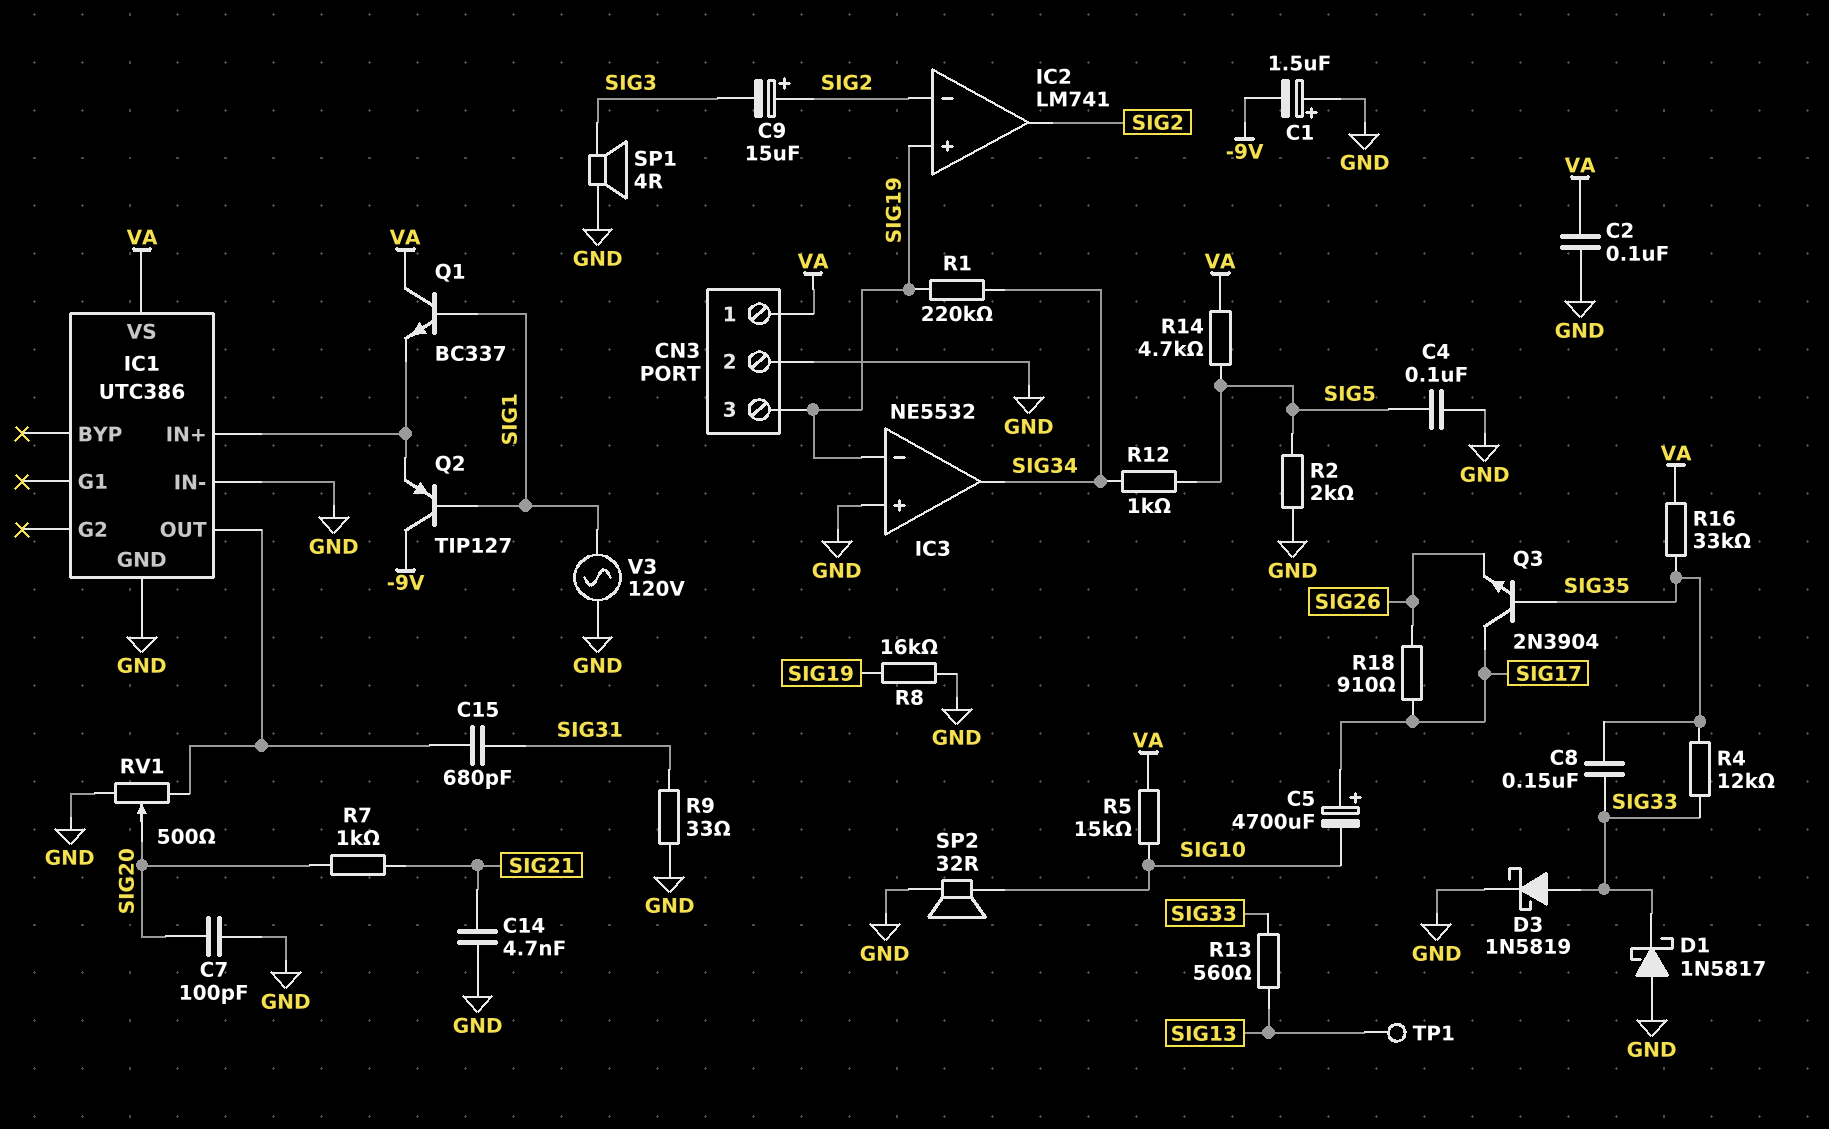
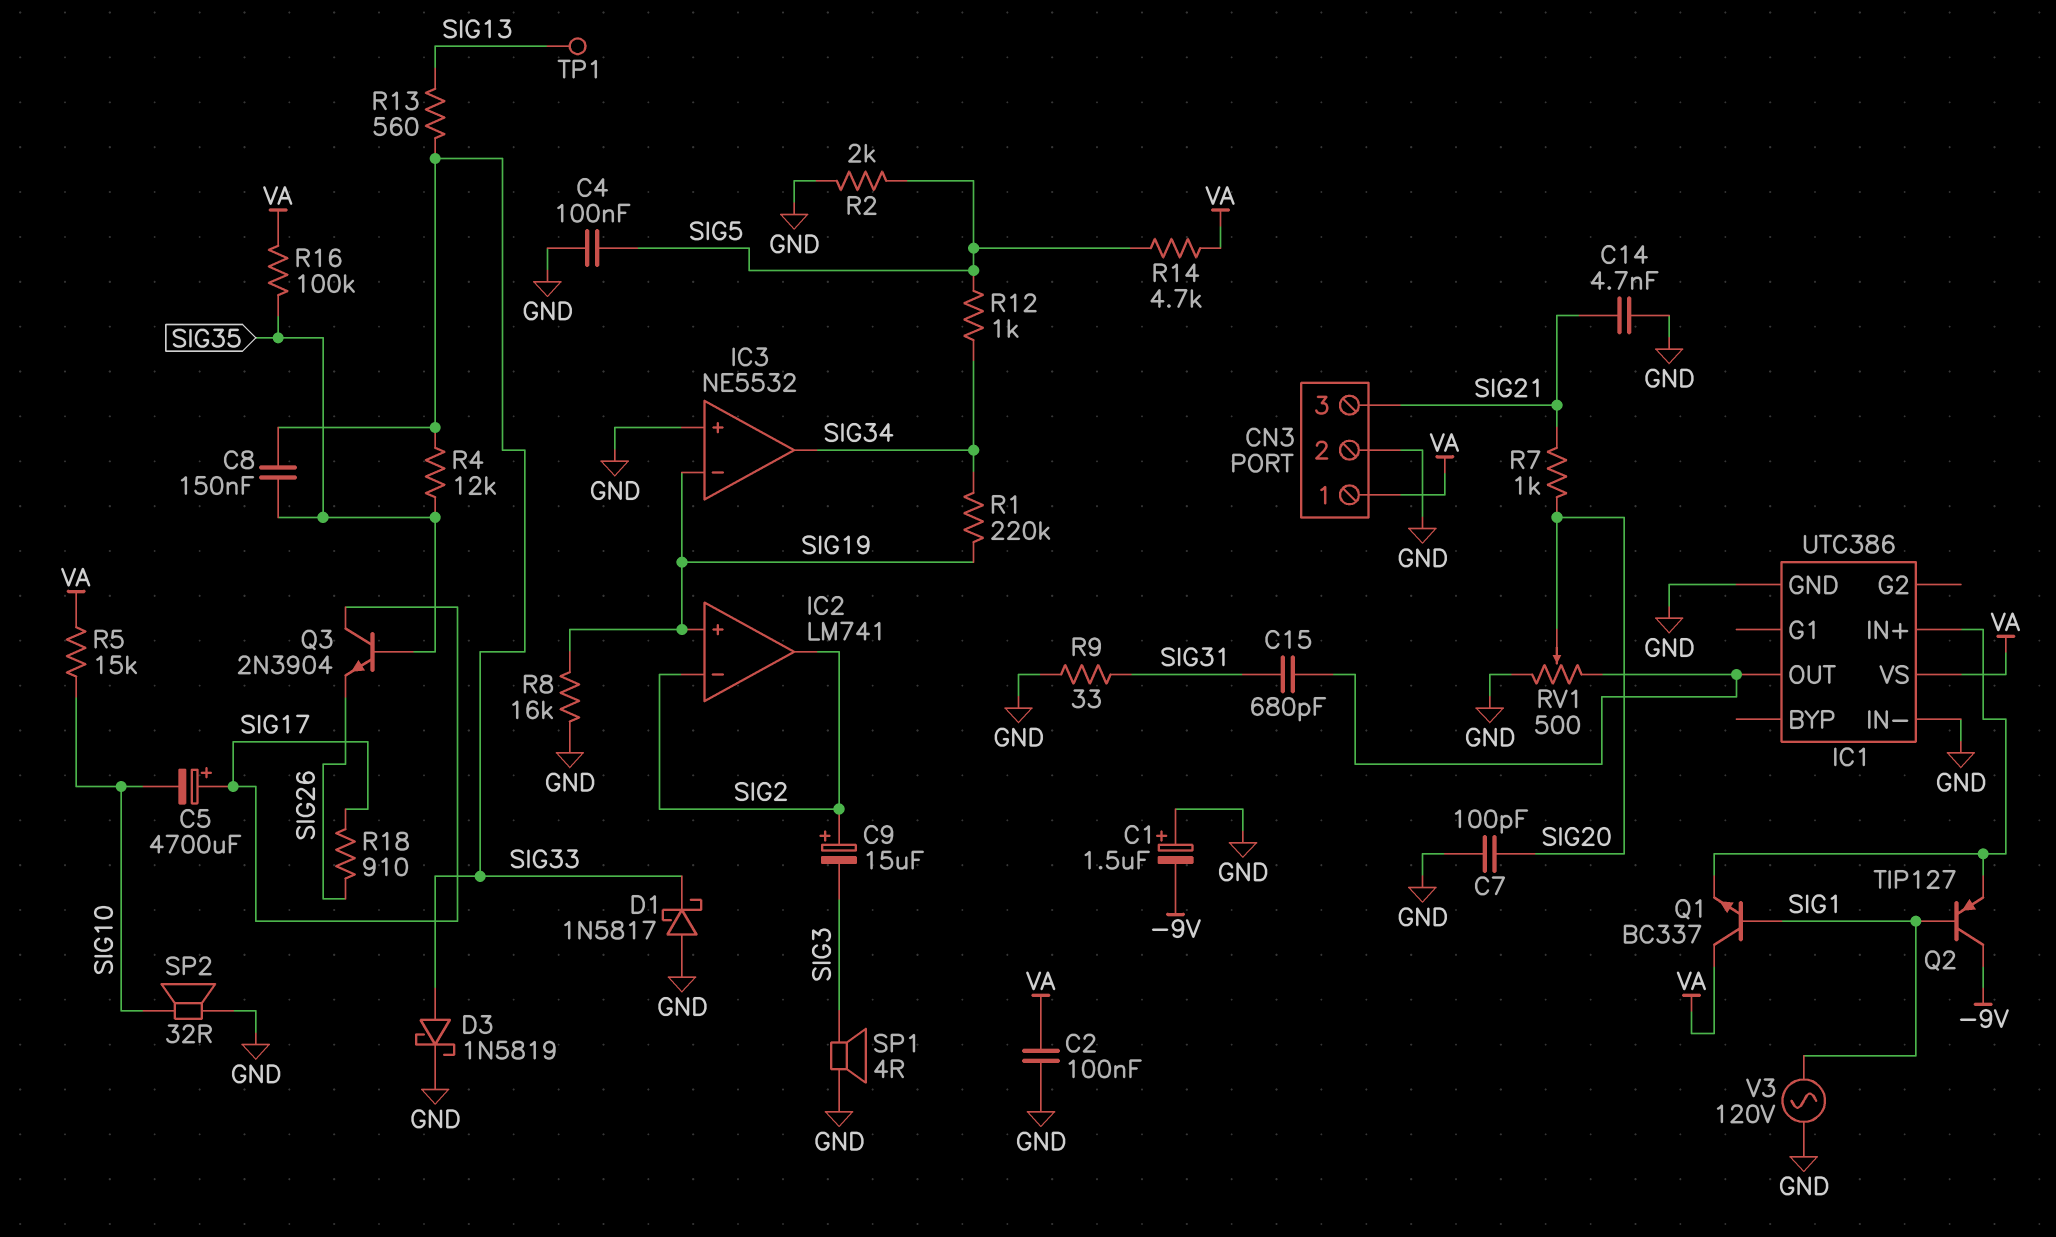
CN3 pin 3: SIG19 -> SIG21
R16: 33k (SIG35, VA) -> 100k (SIG35, VA)

